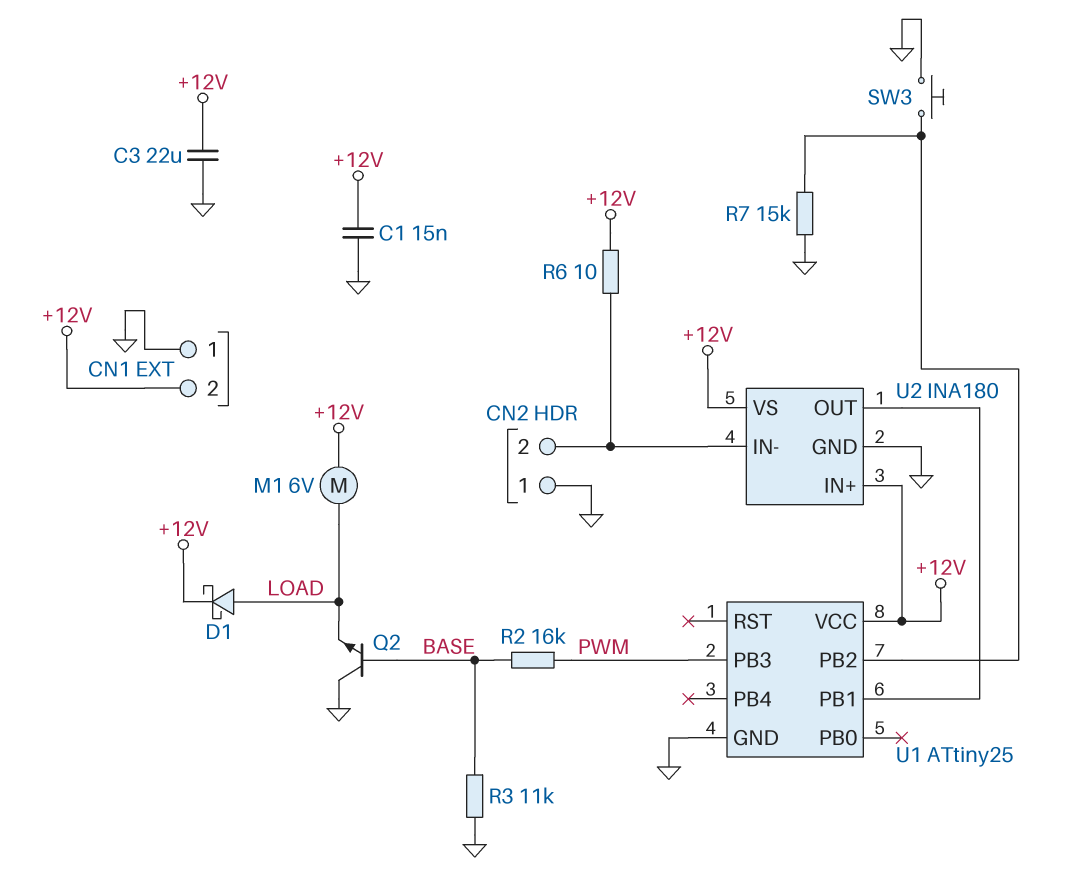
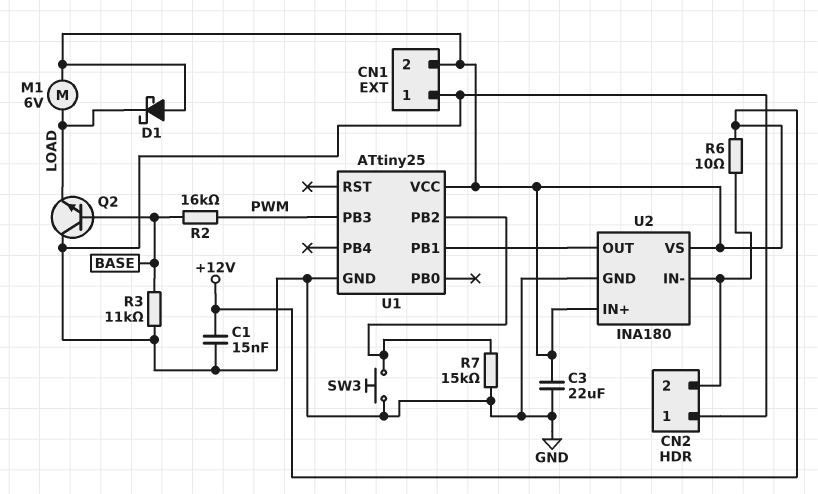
D1: schottky (A LOAD, K +12V) -> schottky (A +12V, K LOAD)

